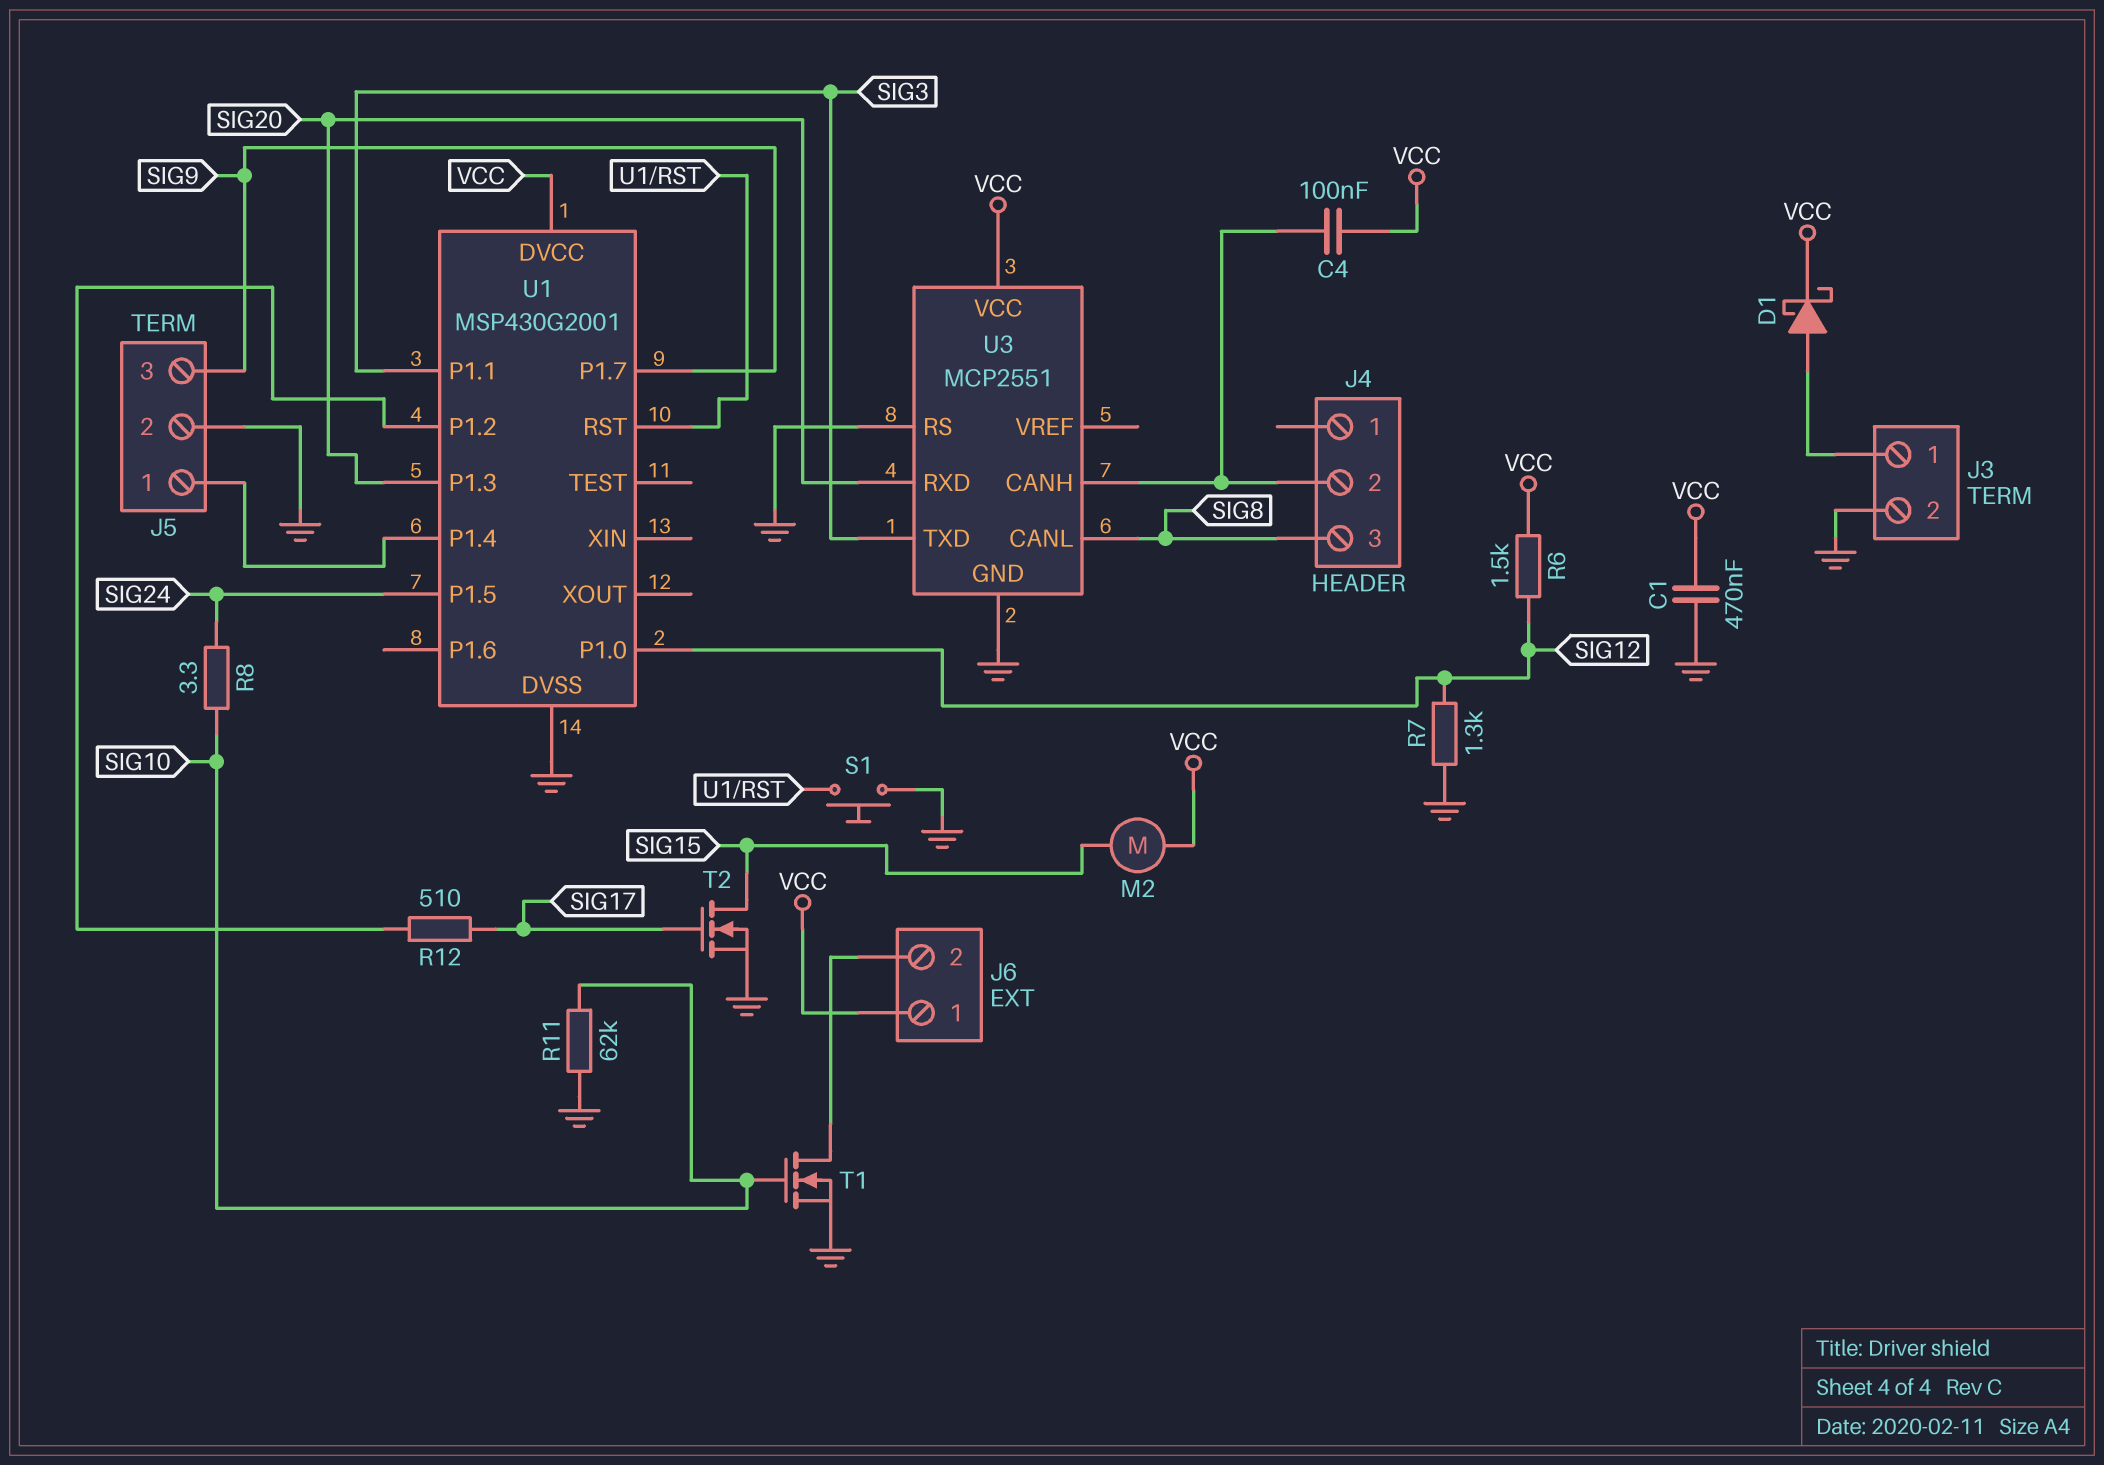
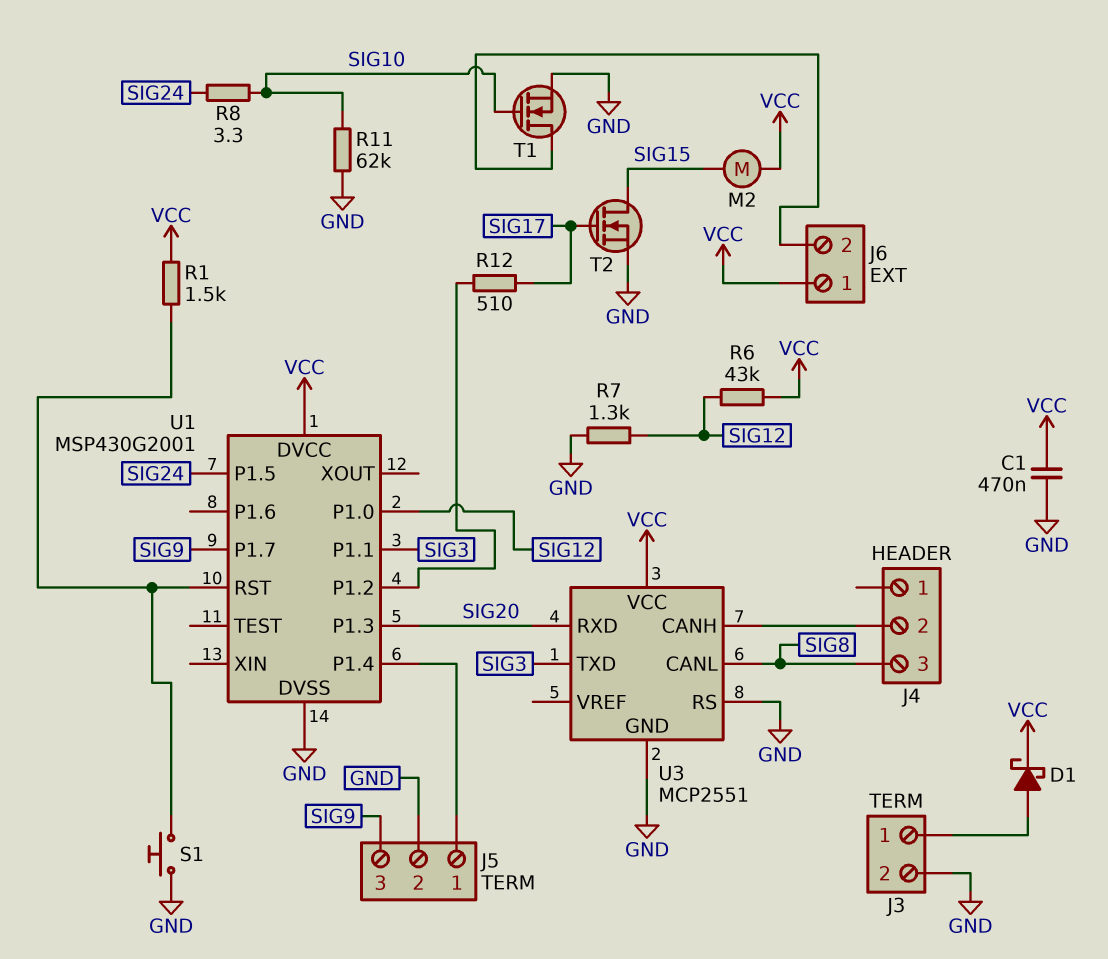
C4: 100nF (J4/2, VCC) -> none
R1: none -> 1.5k (U1/RST, VCC)
R6: 1.5k (SIG12, VCC) -> 43k (SIG12, VCC)

